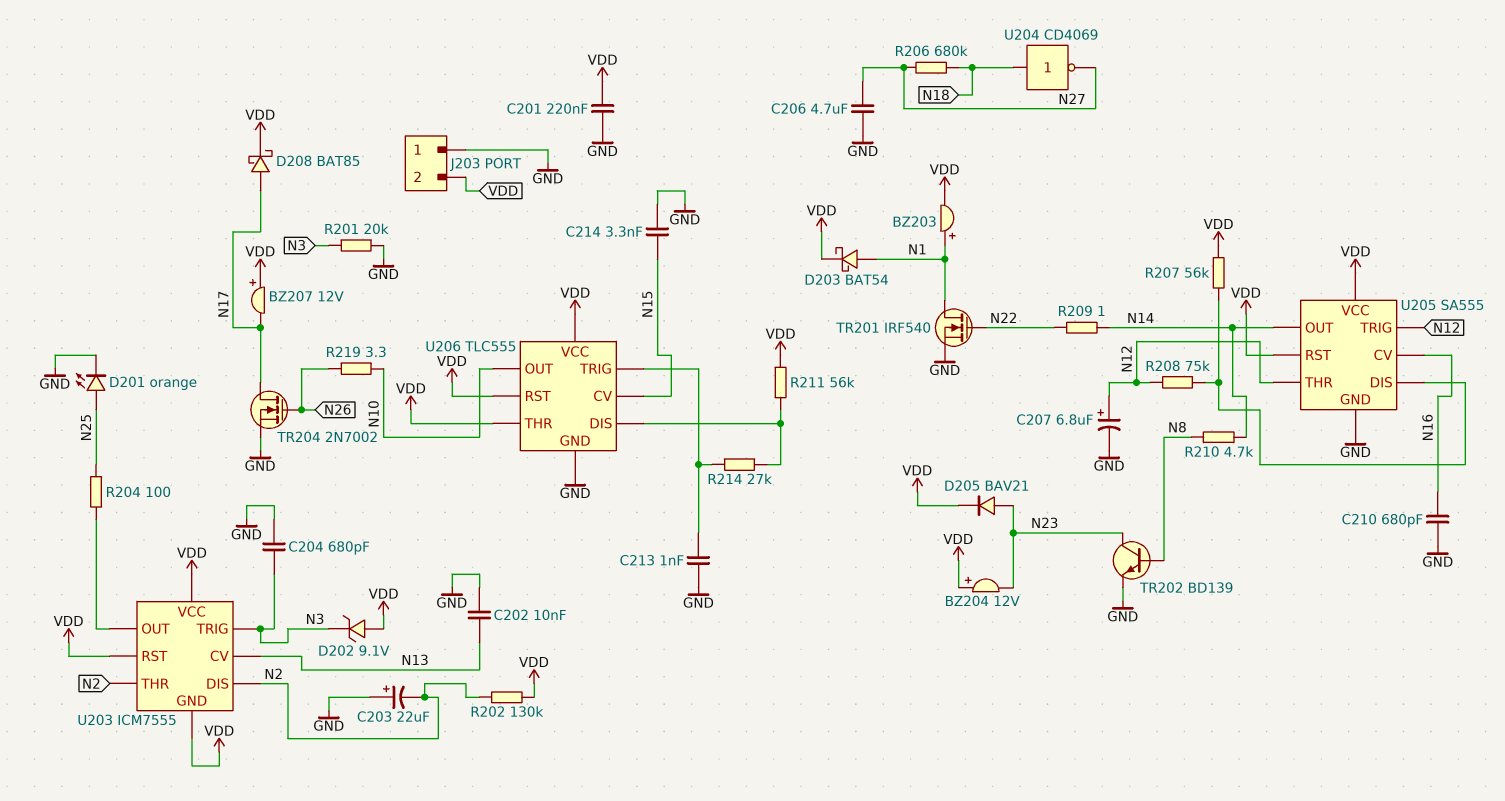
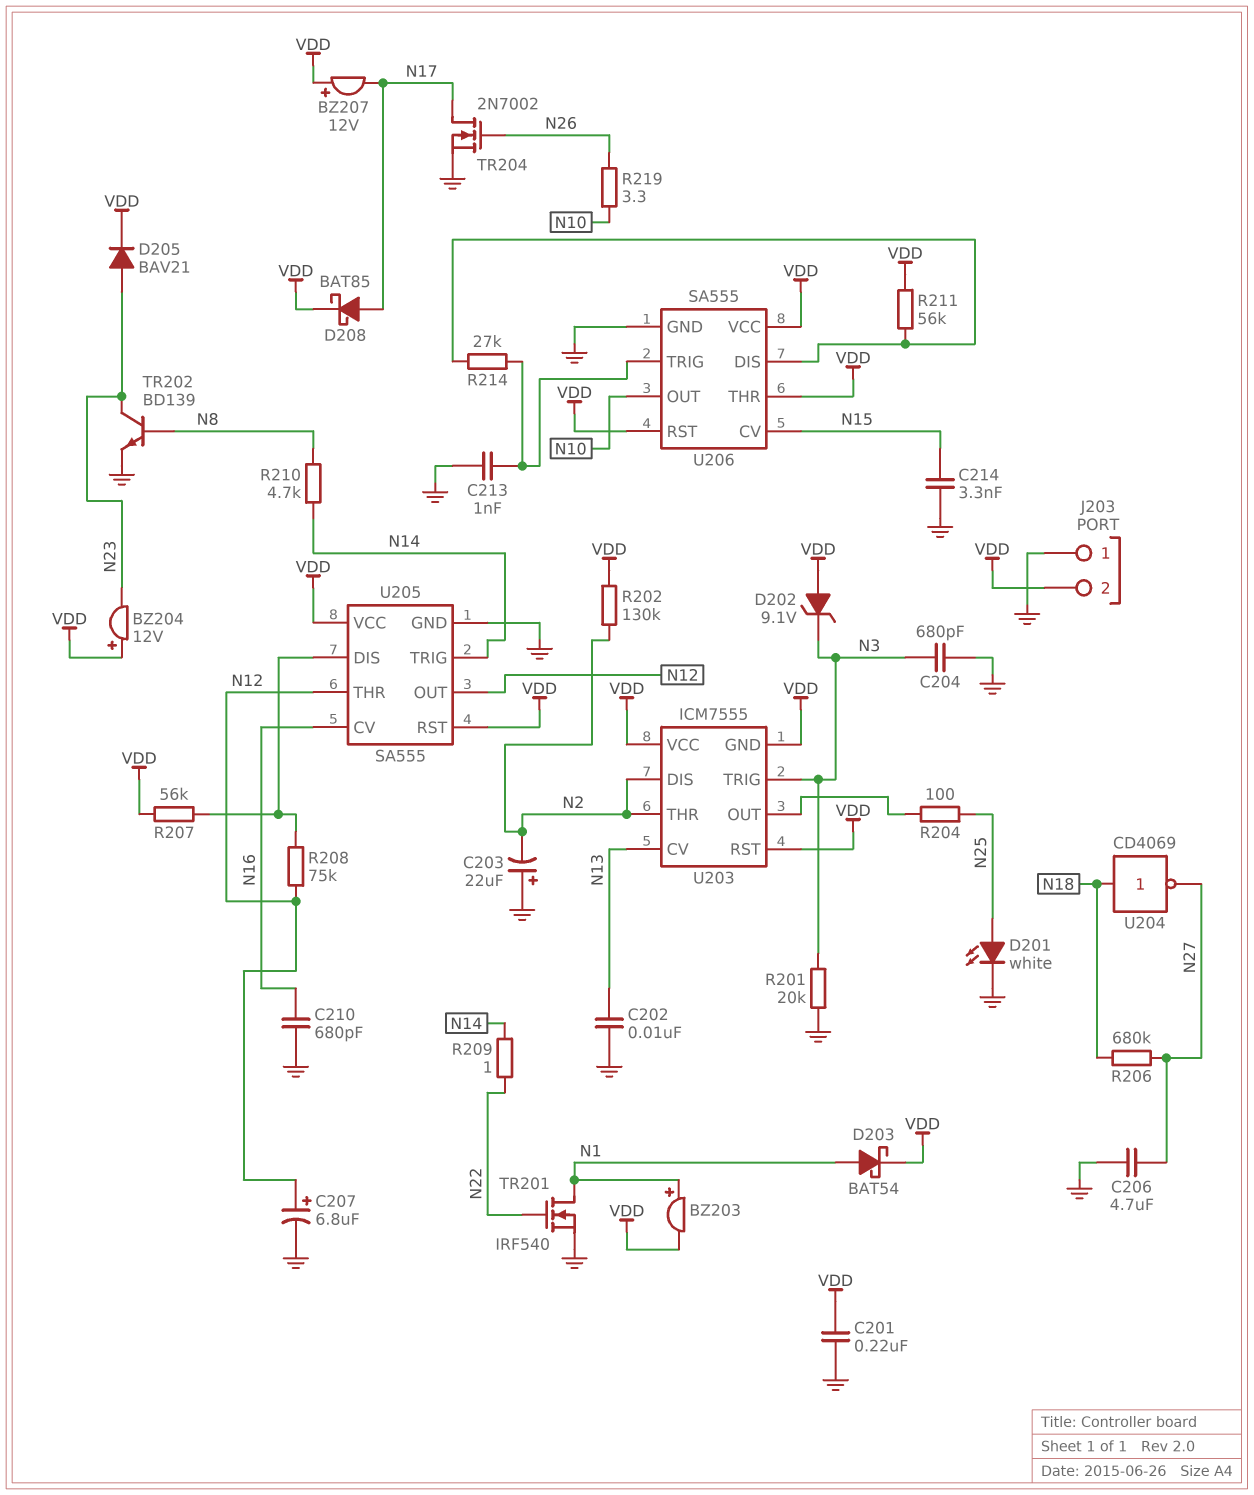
D201: LED orange (A N25, K GND) -> LED white (A N25, K GND)
U205 pin OUT: N14 -> N12
U205 pin TRIG: N12 -> N14
U206: TLC555 -> SA555

